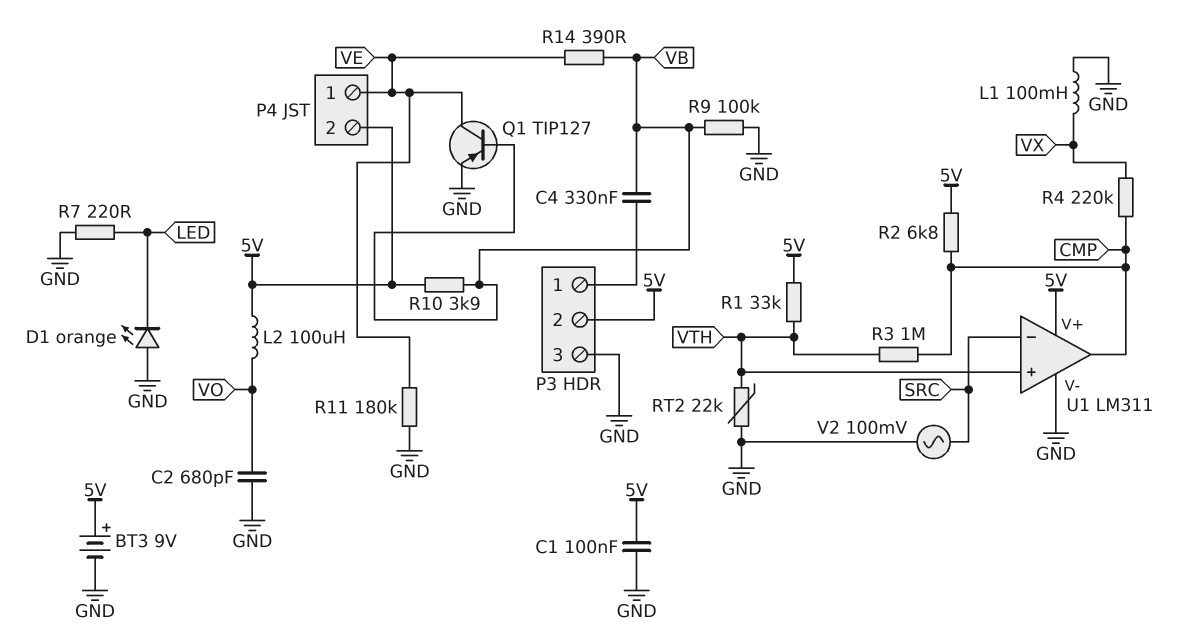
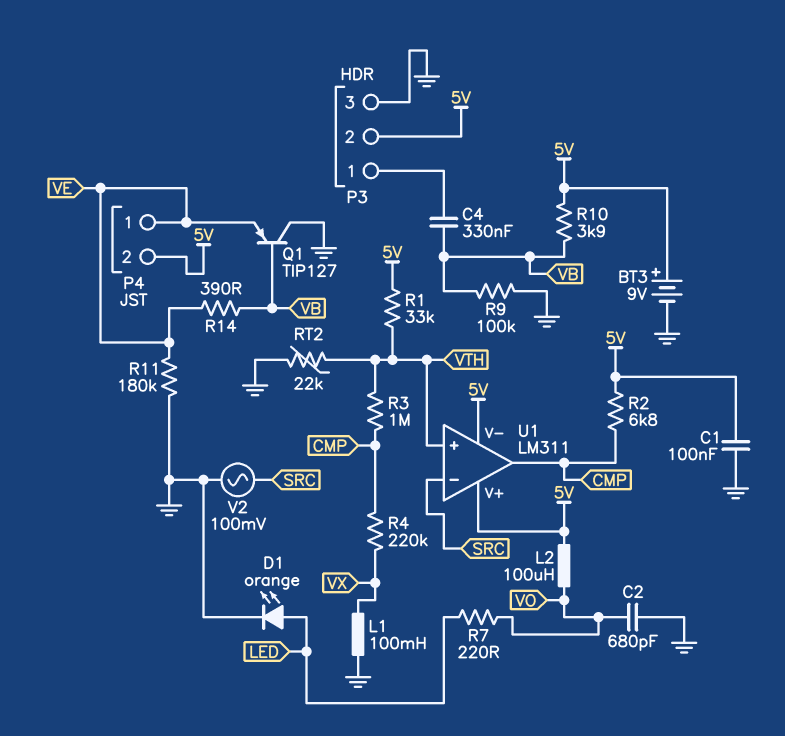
D1: LED orange (A GND, K LED) -> LED orange (A LED, K GND)
Q1: PNP TIP127 (B VB, C VE, E GND) -> PNP TIP127 (B VB, C GND, E VE)
R7: 220 (GND, LED) -> 220 (LED, VO)
U1 pin V-: GND -> 5V

